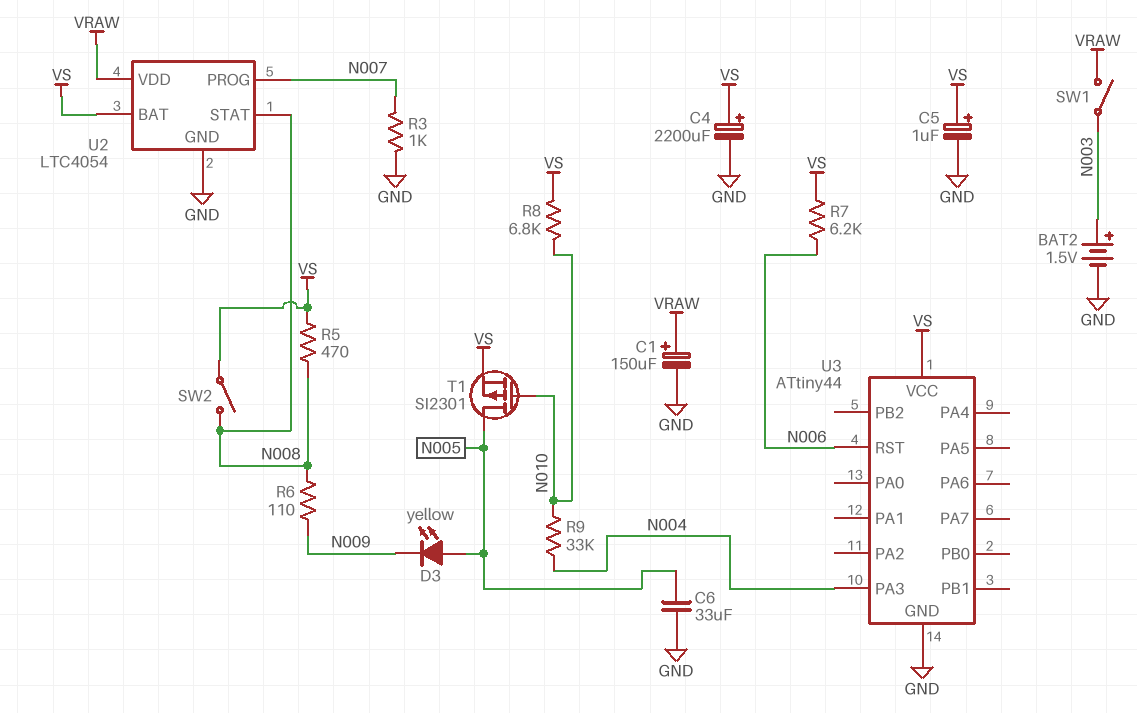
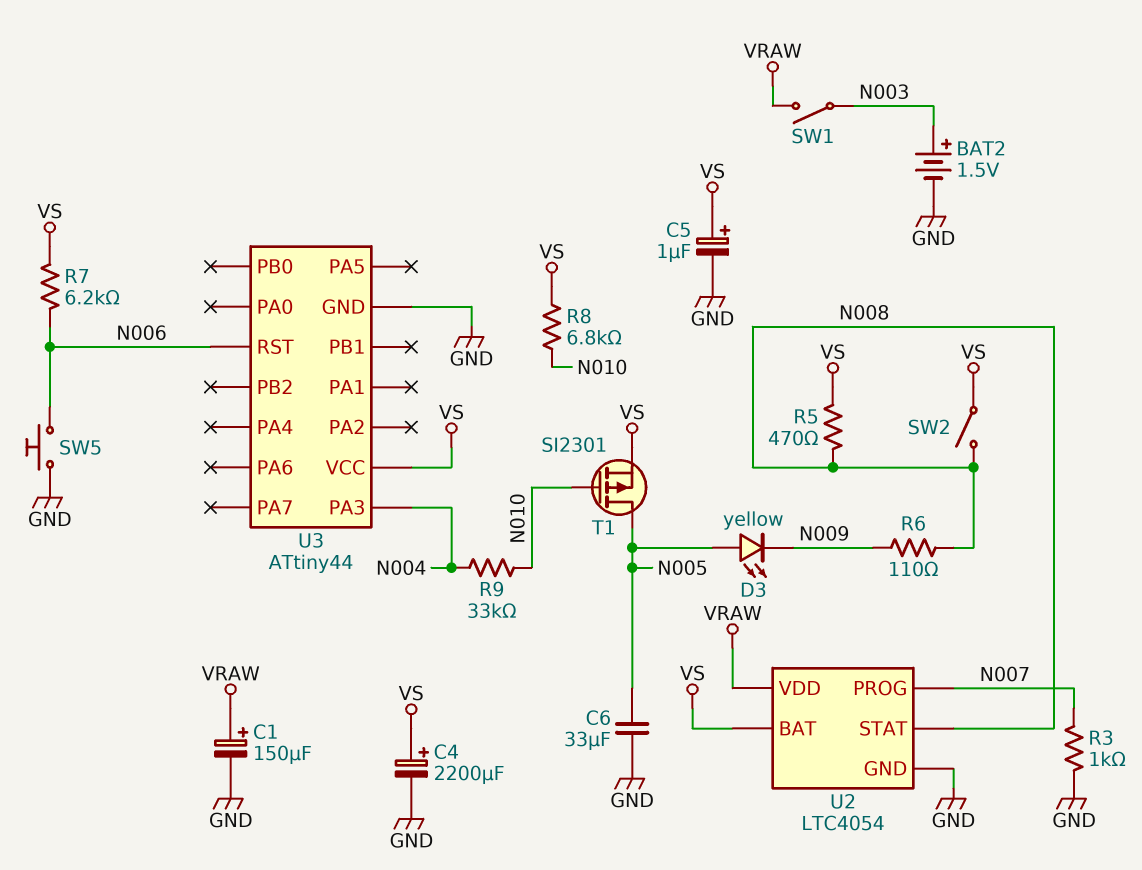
SW5: none -> button (GND, N006)

